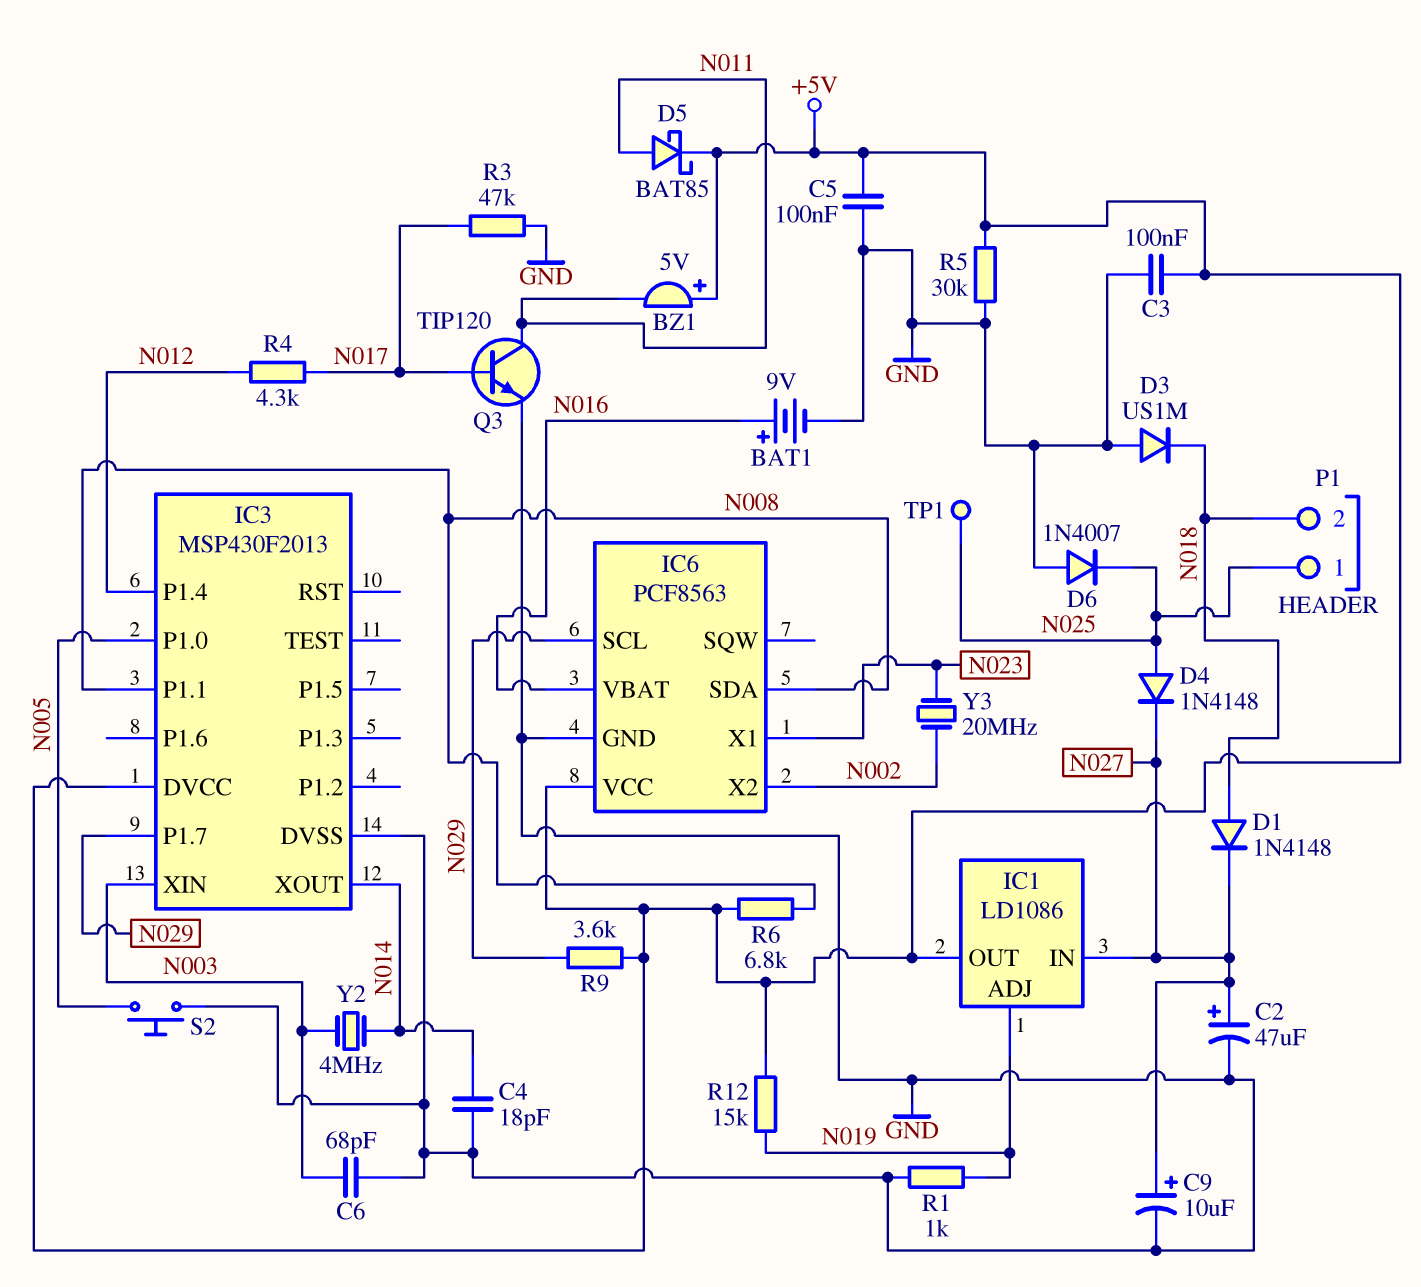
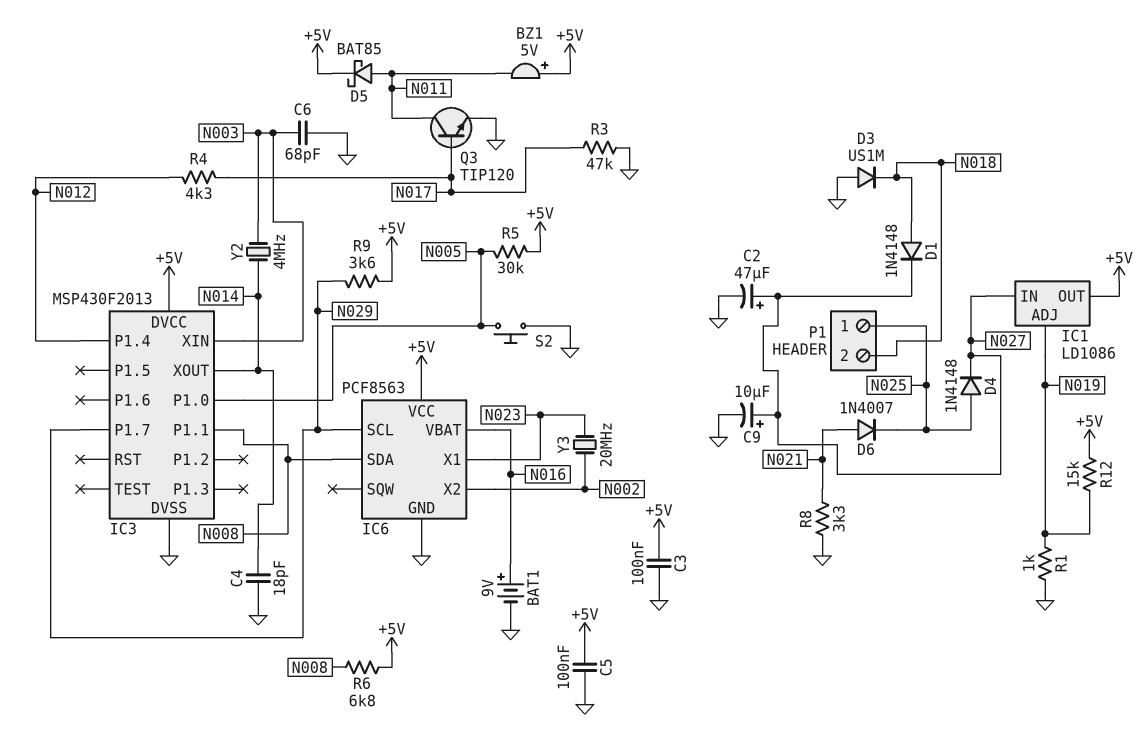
D6: diode 1N4007 (A GND, K N025) -> diode 1N4007 (A N021, K N025)
R5: 30k (+5V, GND) -> 30k (+5V, N005)
R8: none -> 3.3k (GND, N021)
TP1: test point (N025) -> none

